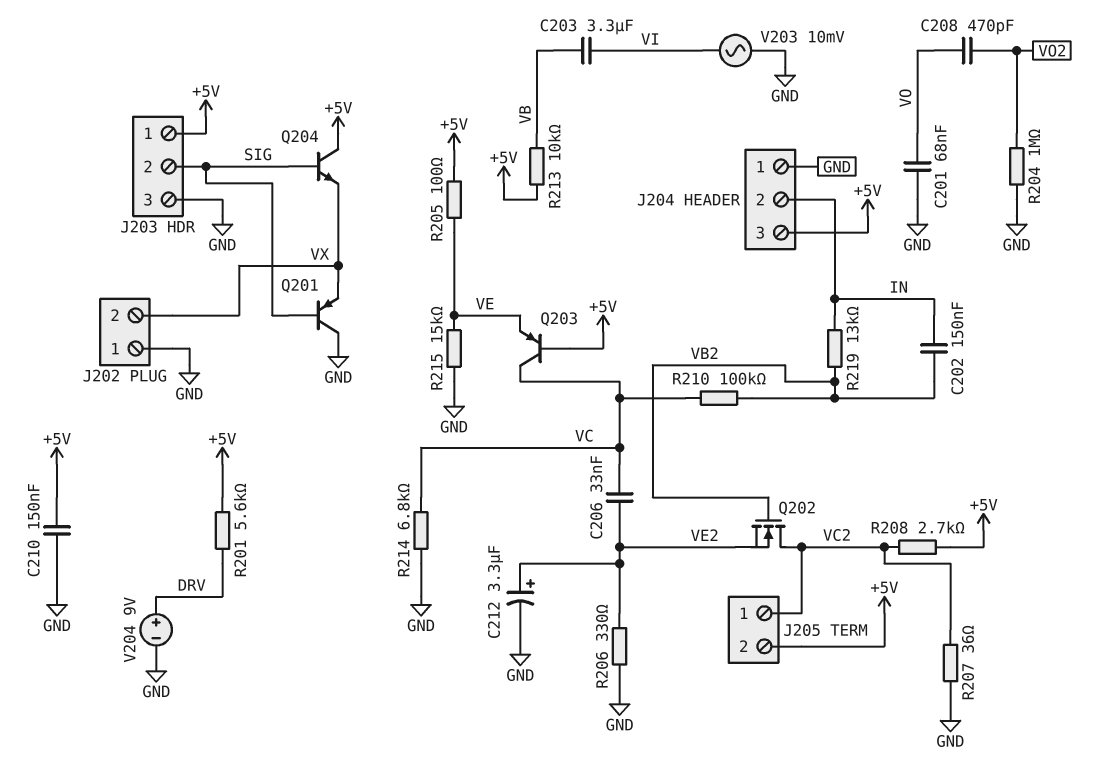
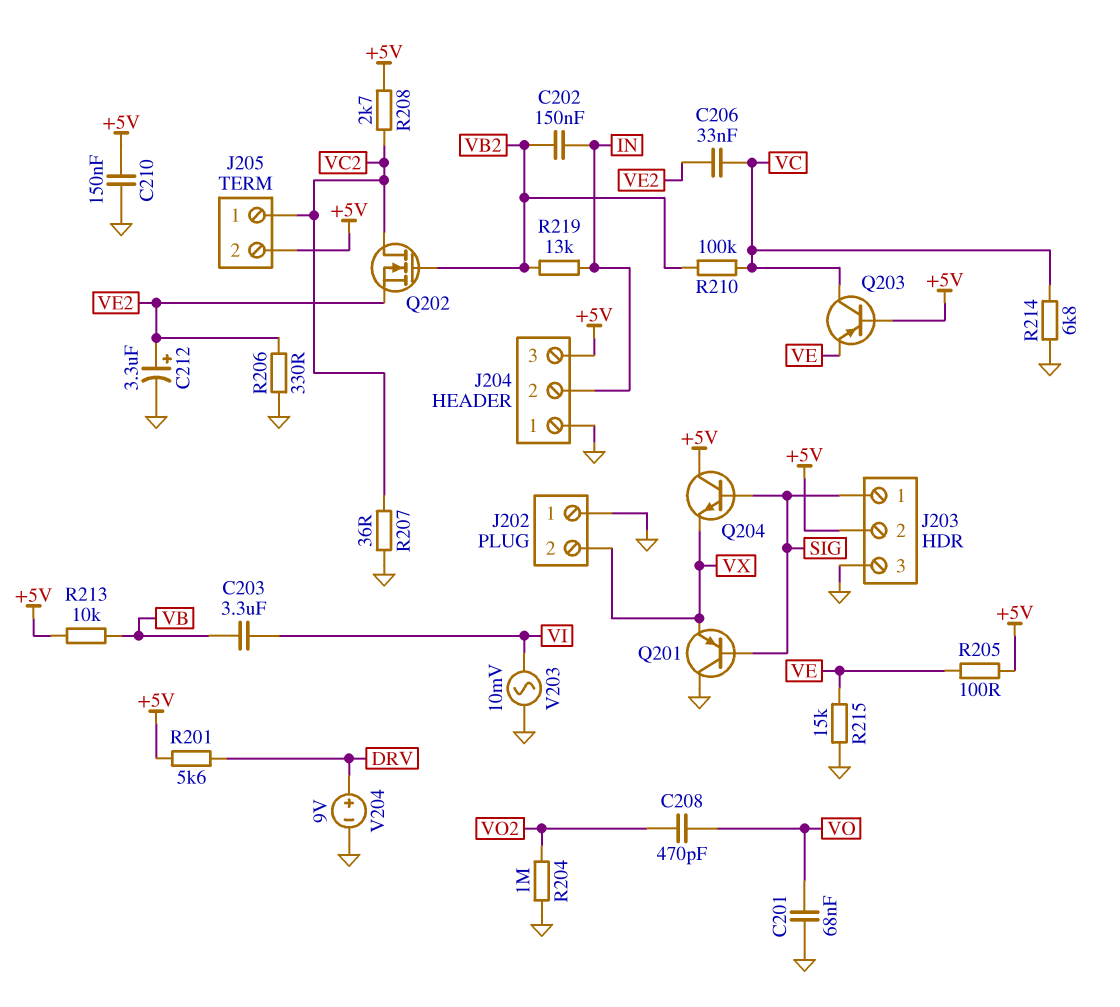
J203 pin 1: +5V -> SIG
J203 pin 2: SIG -> +5V

